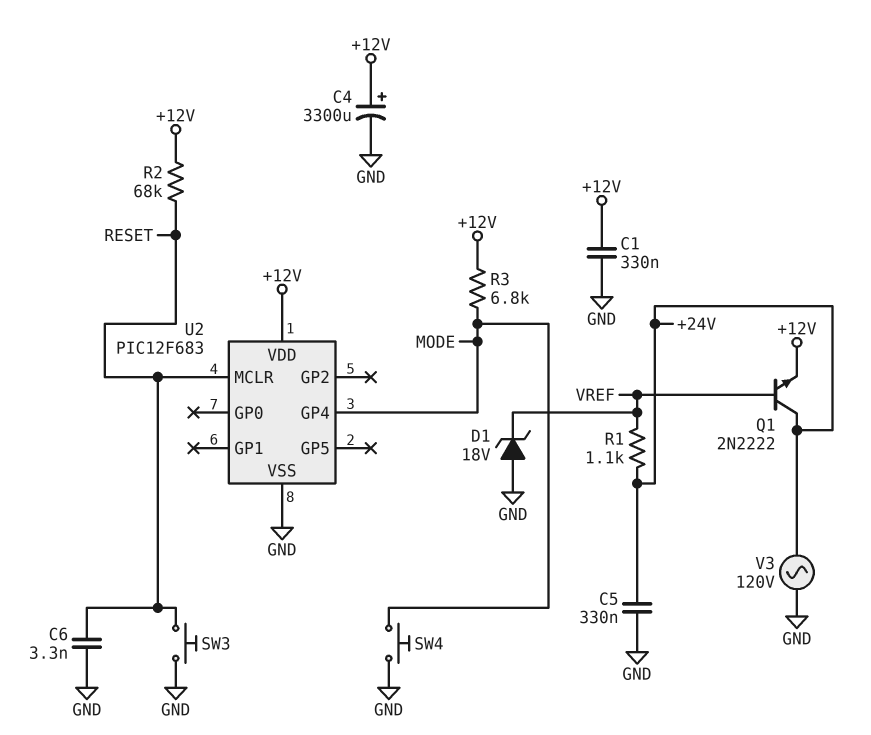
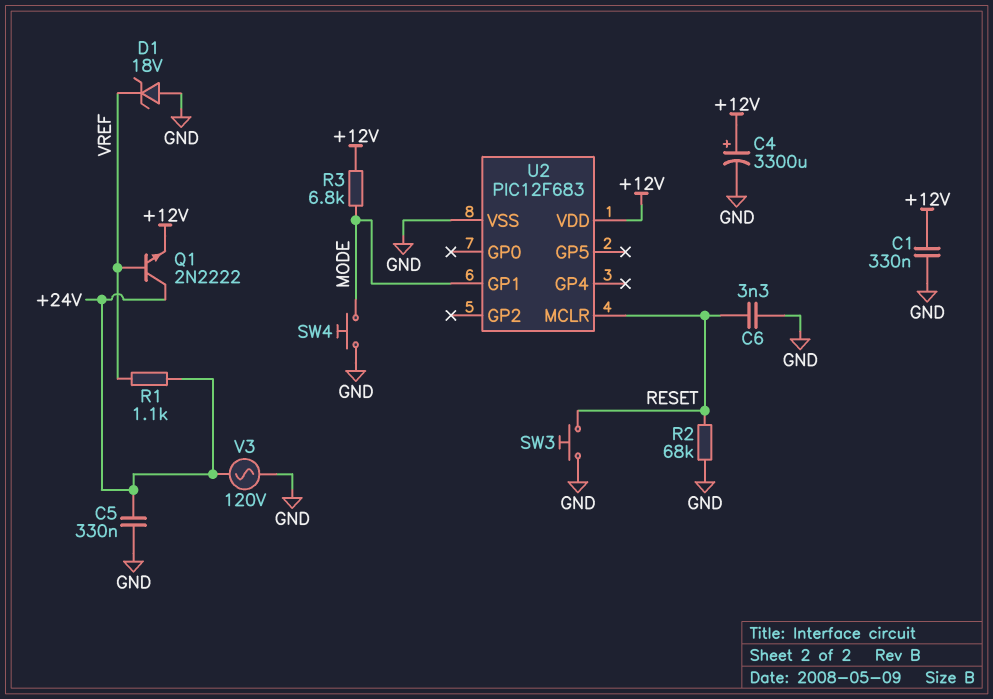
R2: 68k (+12V, RESET) -> 68k (GND, RESET)
U2 pin GP1: none -> MODE
U2 pin GP4: MODE -> none

